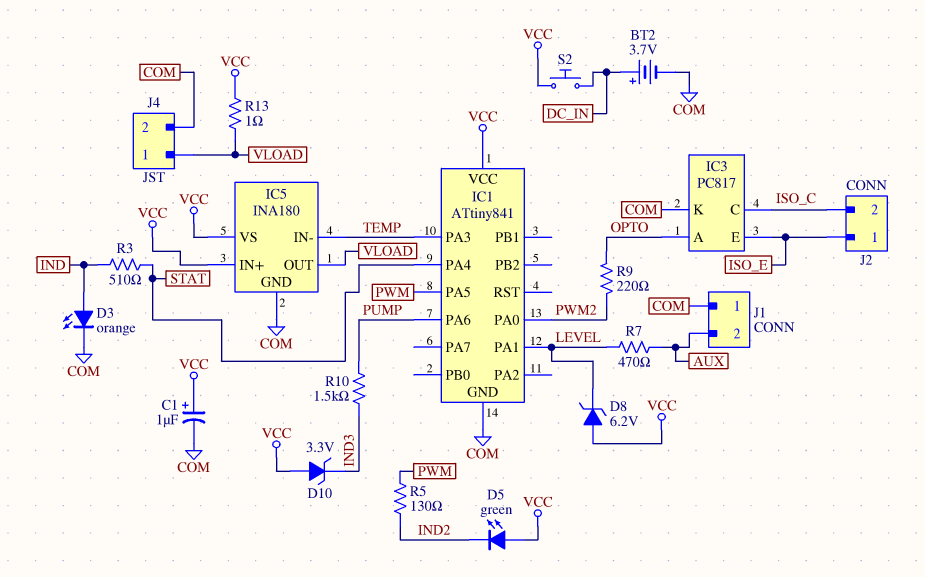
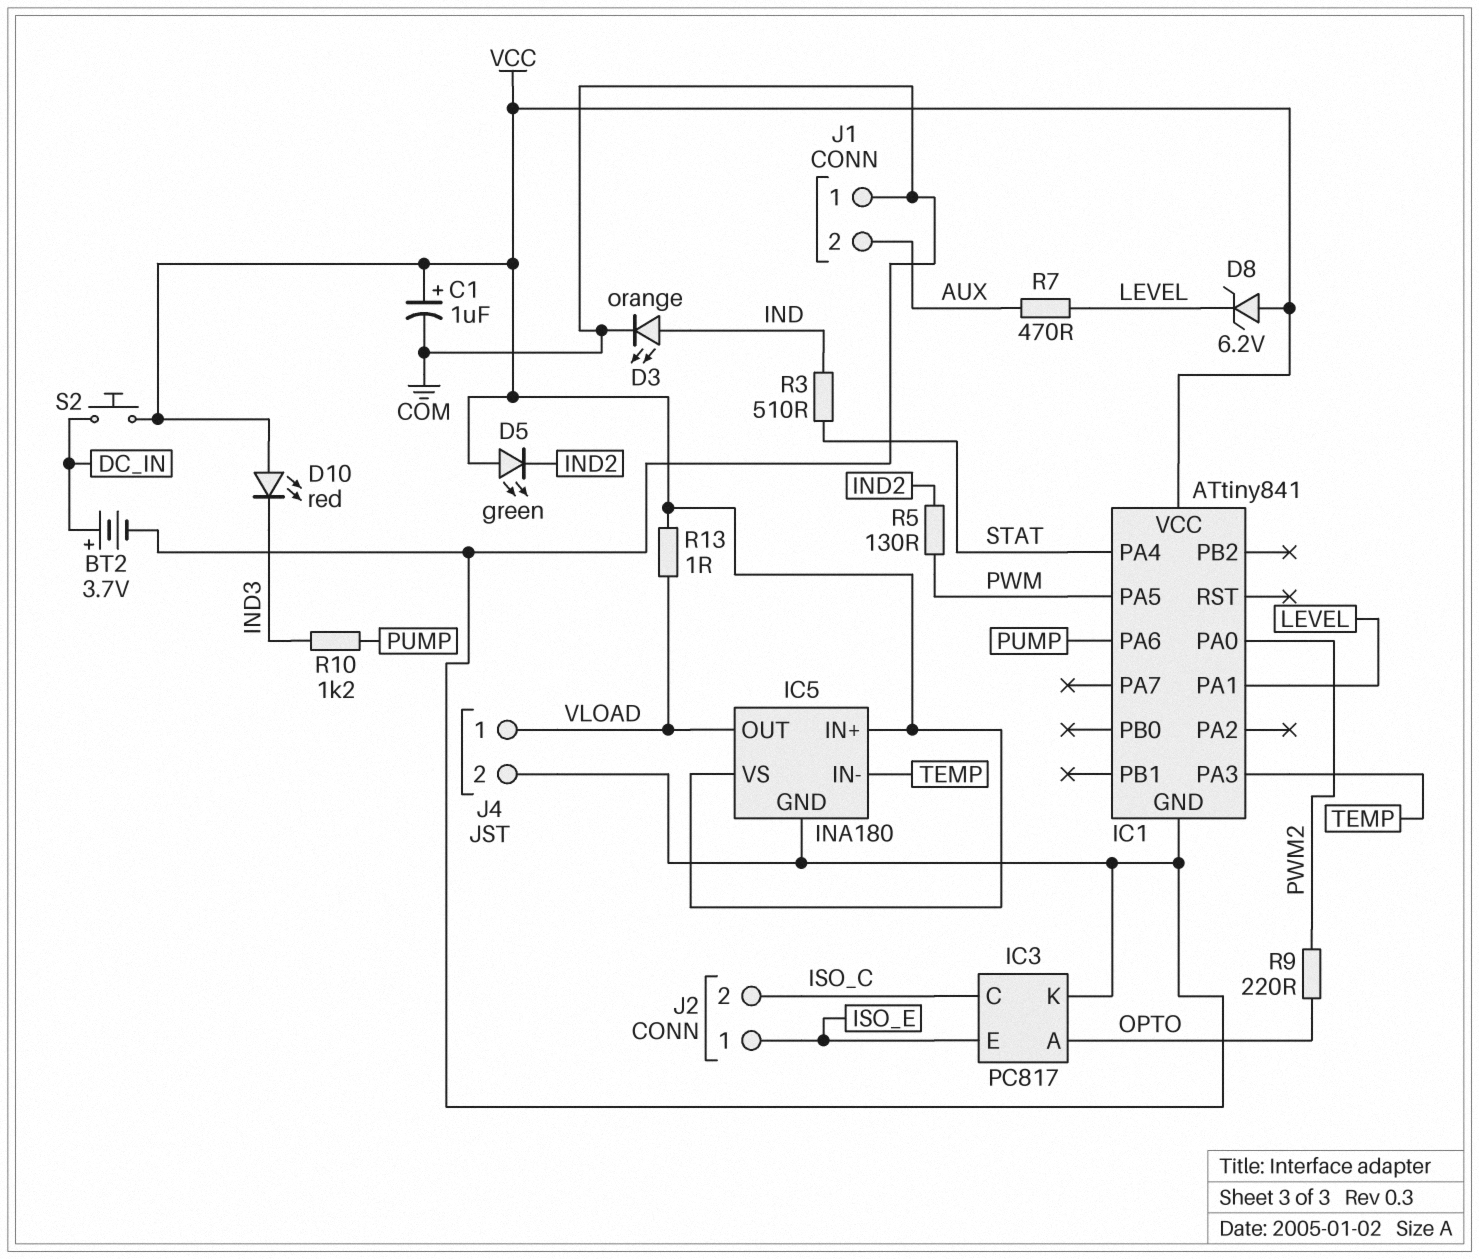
D10: zener 3.3V (A VCC, K IND3) -> LED red (A VCC, K IND3)
R10: 1.5k (IND3, PUMP) -> 1.2k (IND3, PUMP)

